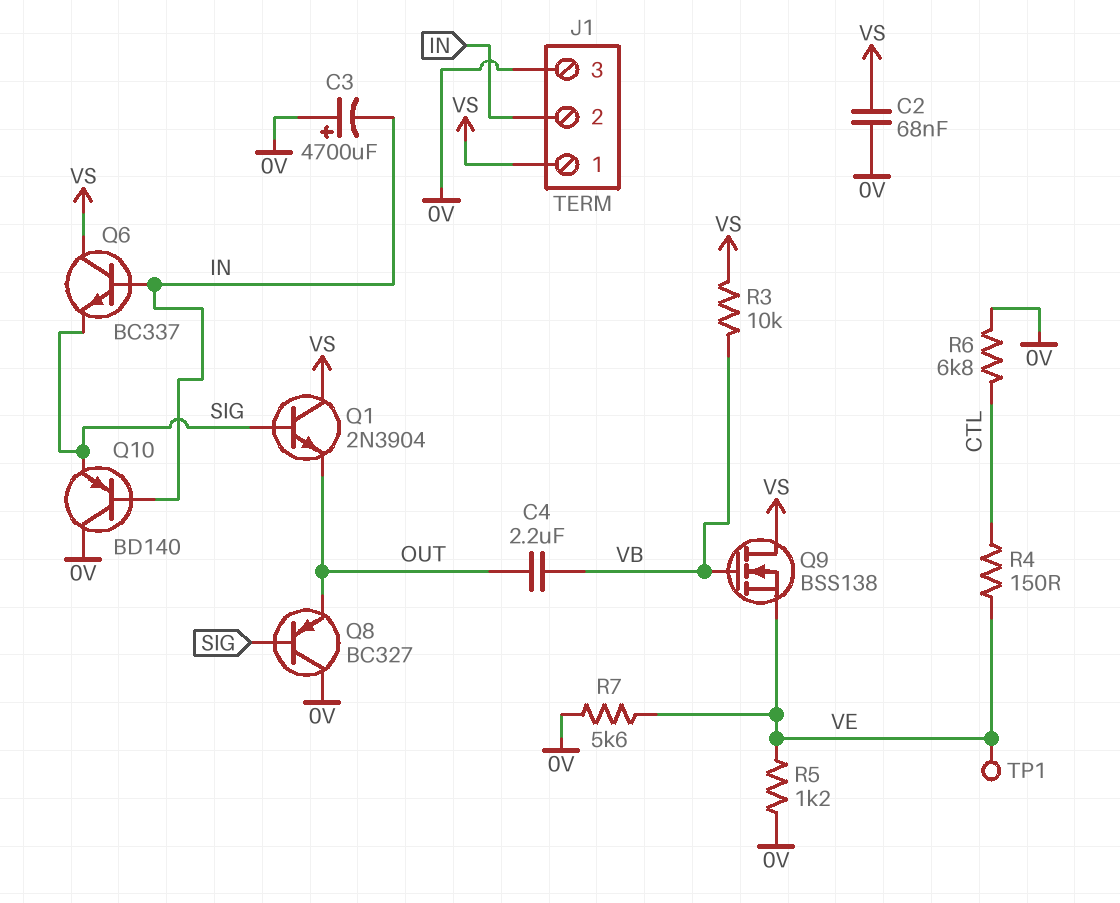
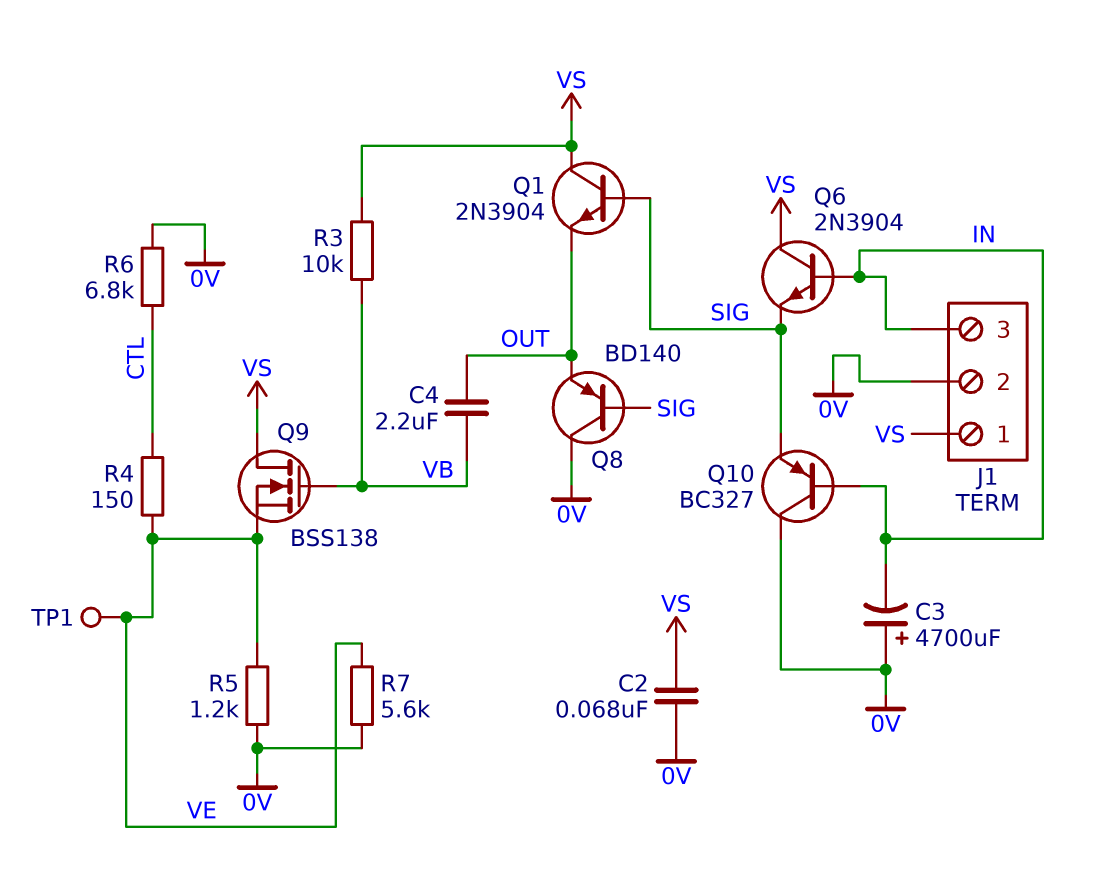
J1 pin 2: IN -> 0V
J1 pin 3: 0V -> IN
Q6: NPN BC337 (B IN, C VS, E SIG) -> NPN 2N3904 (B IN, C VS, E SIG)
Q8: PNP BC327 (B SIG, C 0V, E OUT) -> PNP BD140 (B SIG, C 0V, E OUT)
Q10: PNP BD140 (B IN, C 0V, E SIG) -> PNP BC327 (B IN, C 0V, E SIG)

